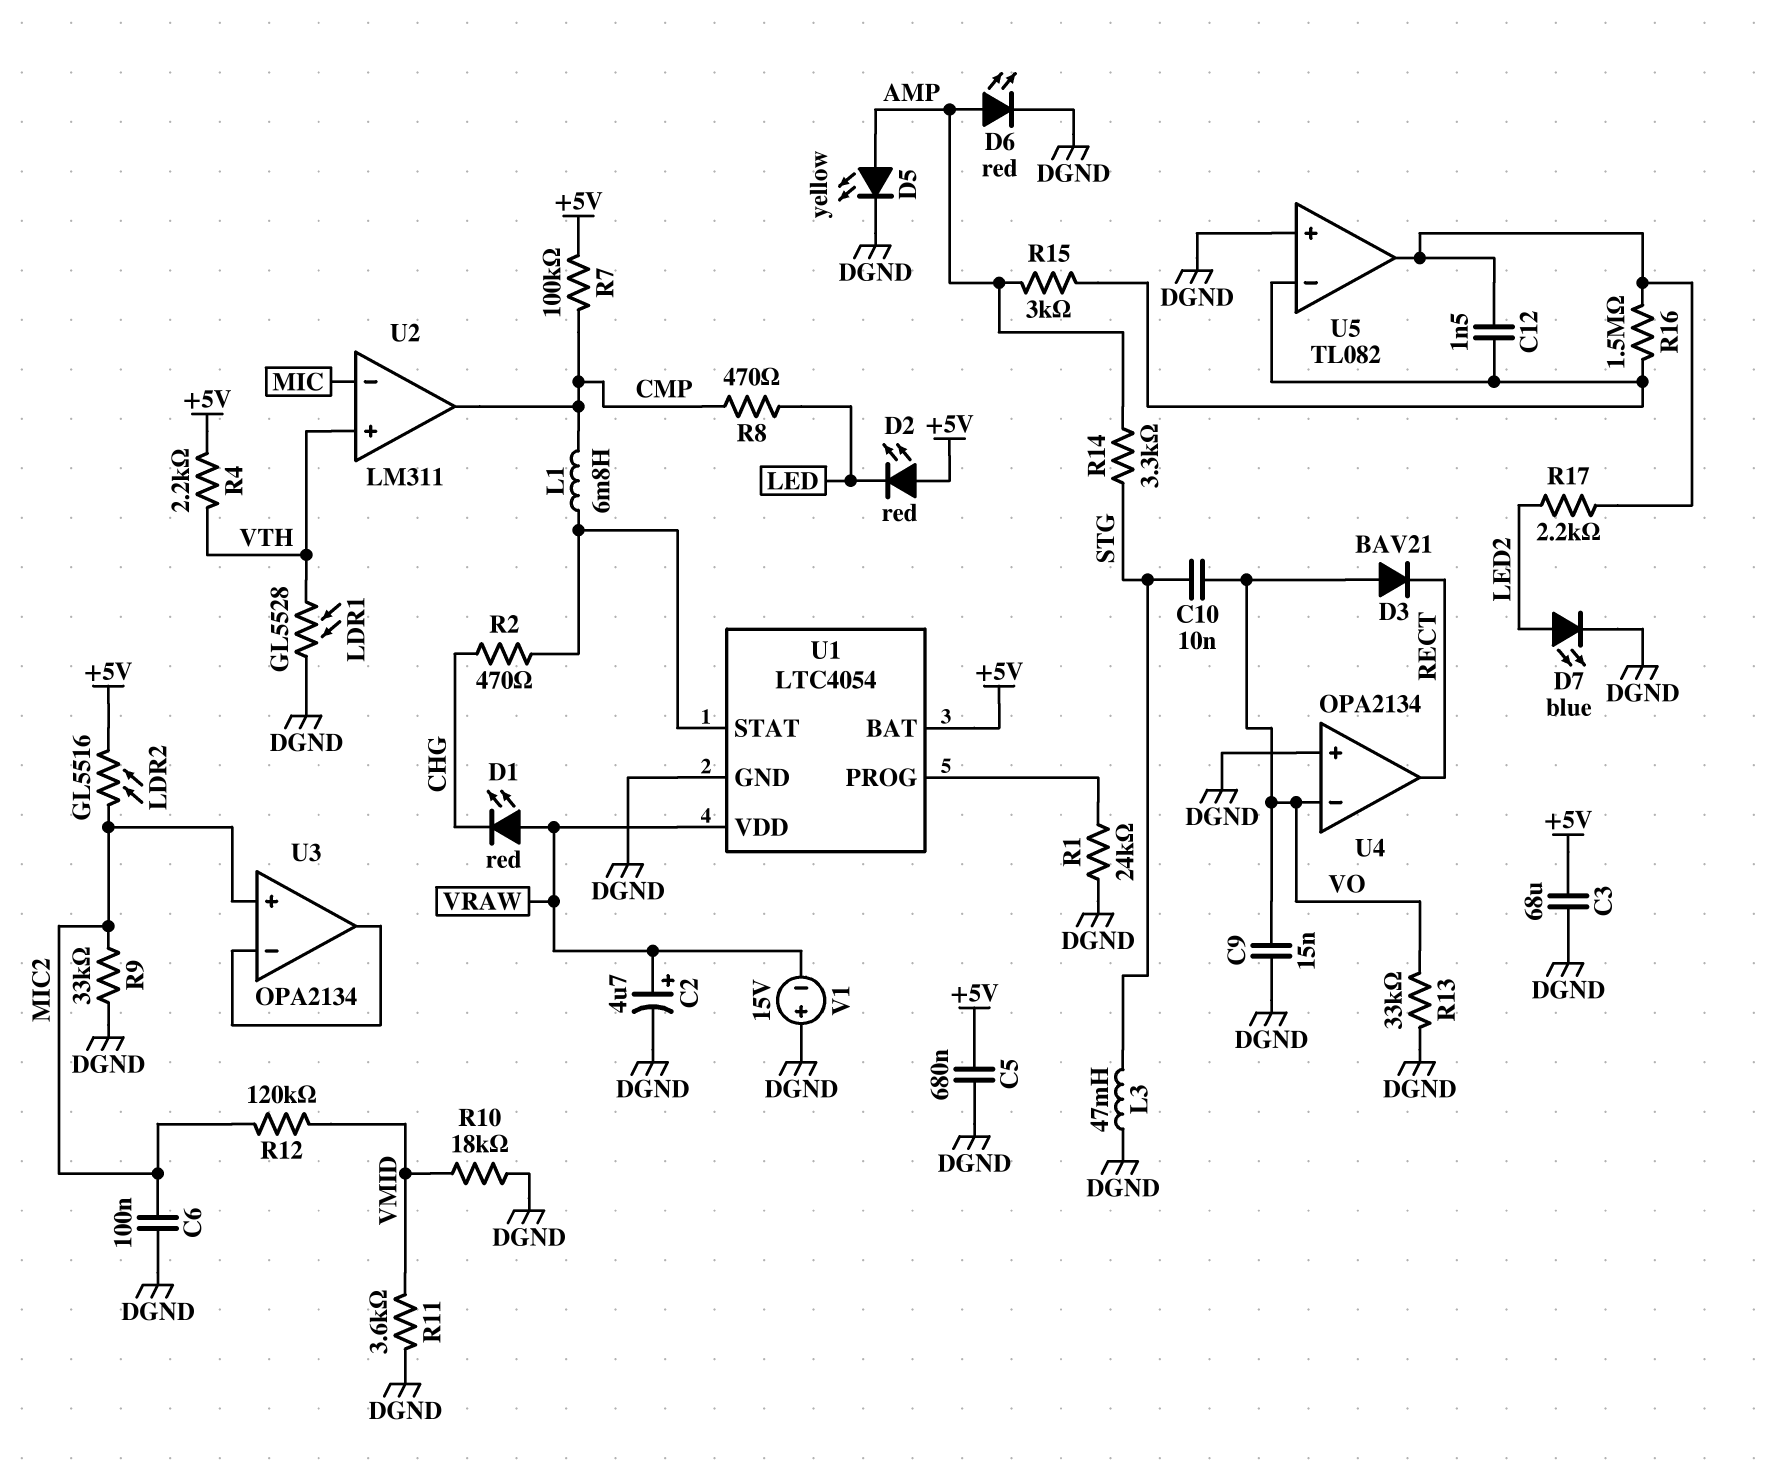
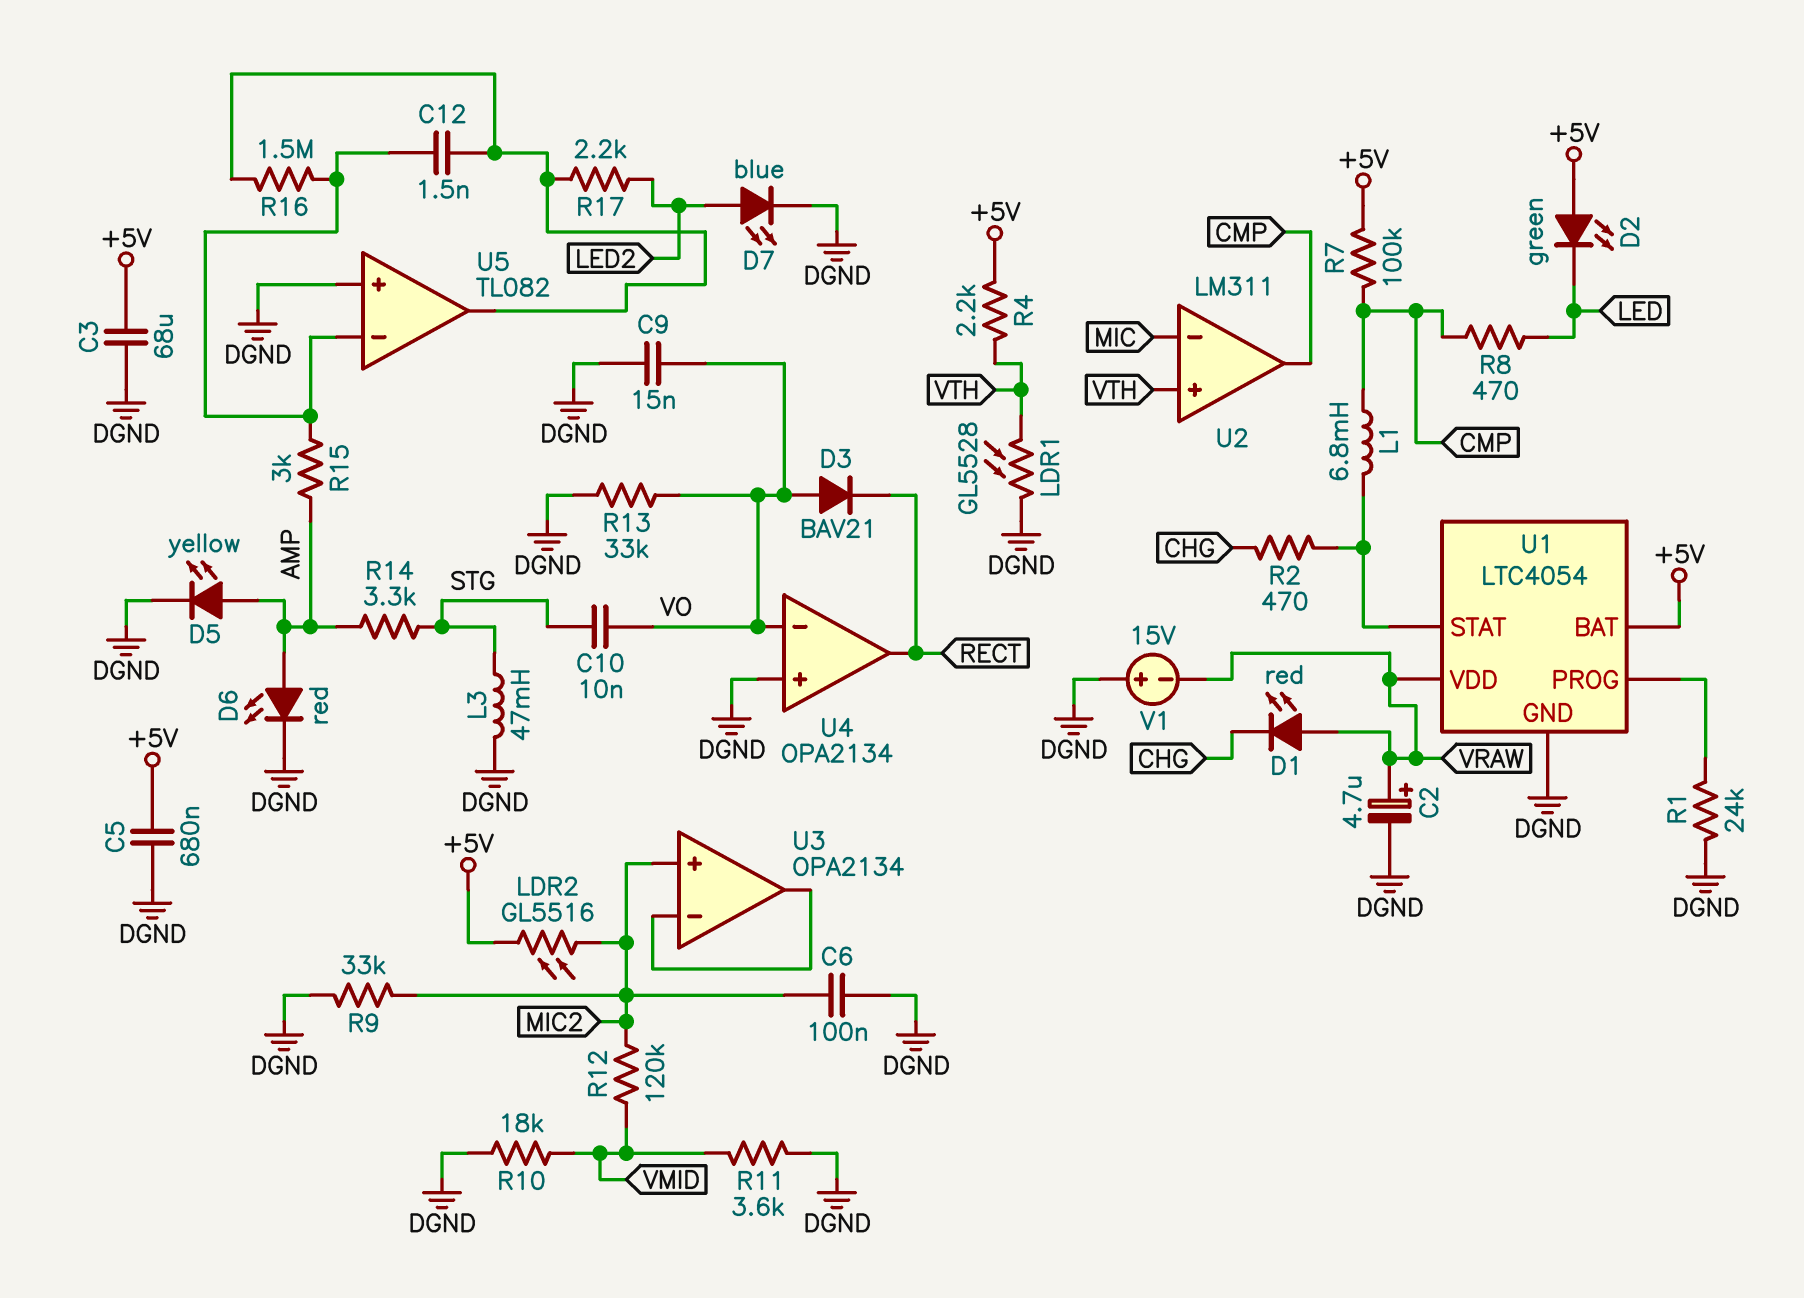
D2: LED red (A +5V, K LED) -> LED green (A +5V, K LED)

